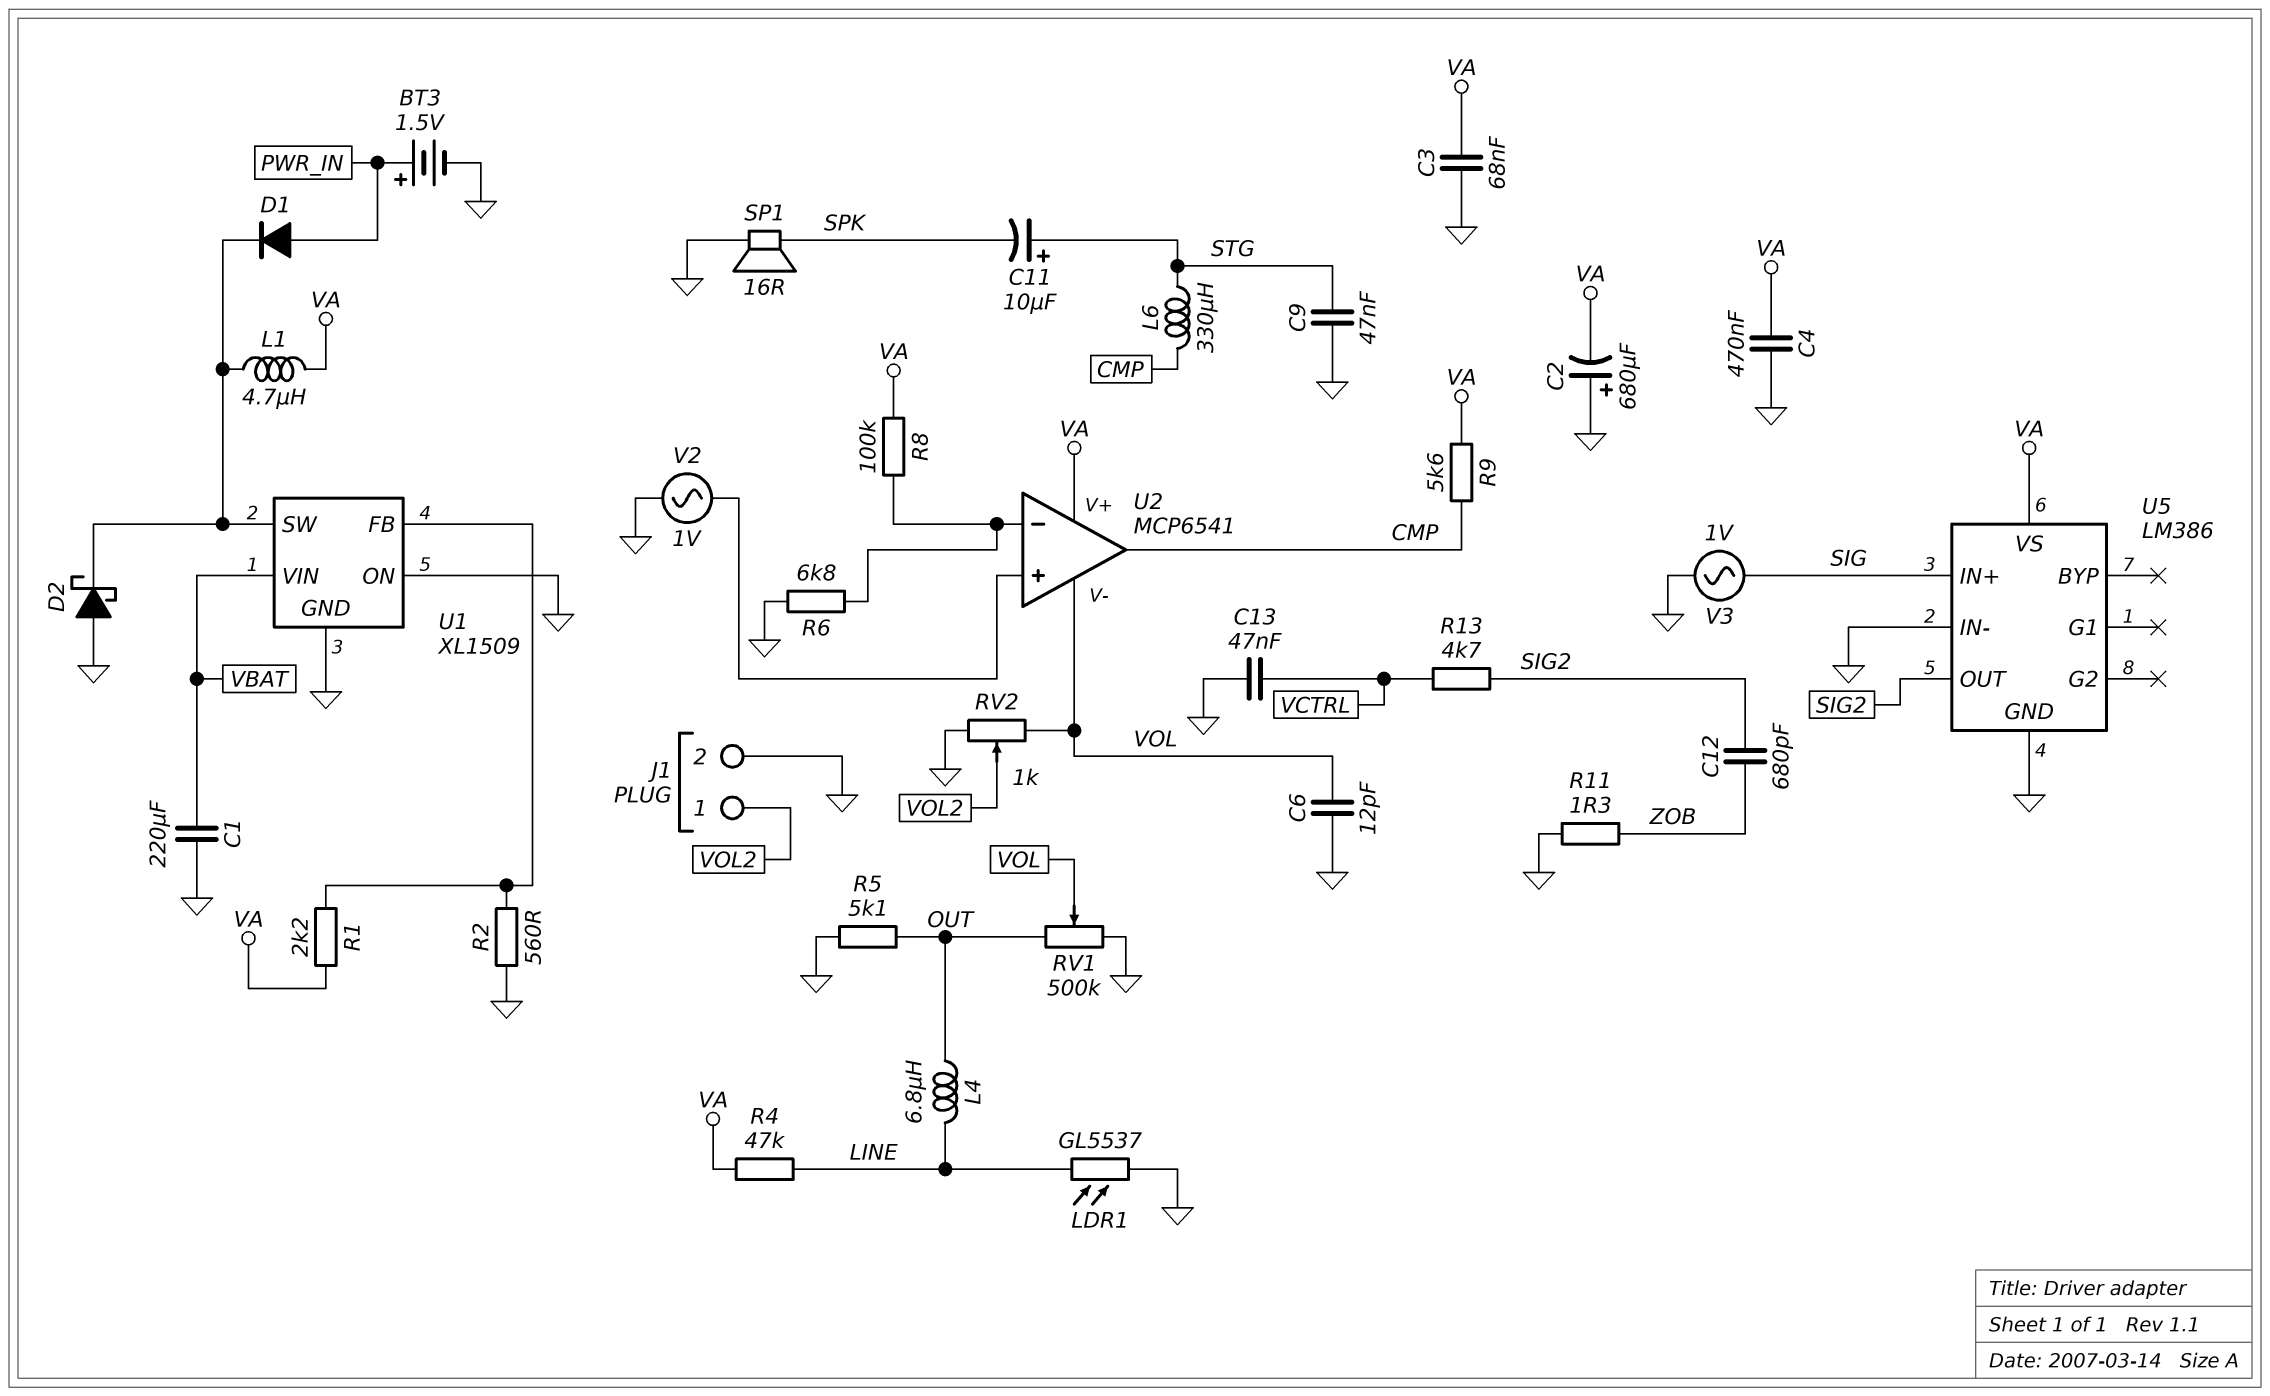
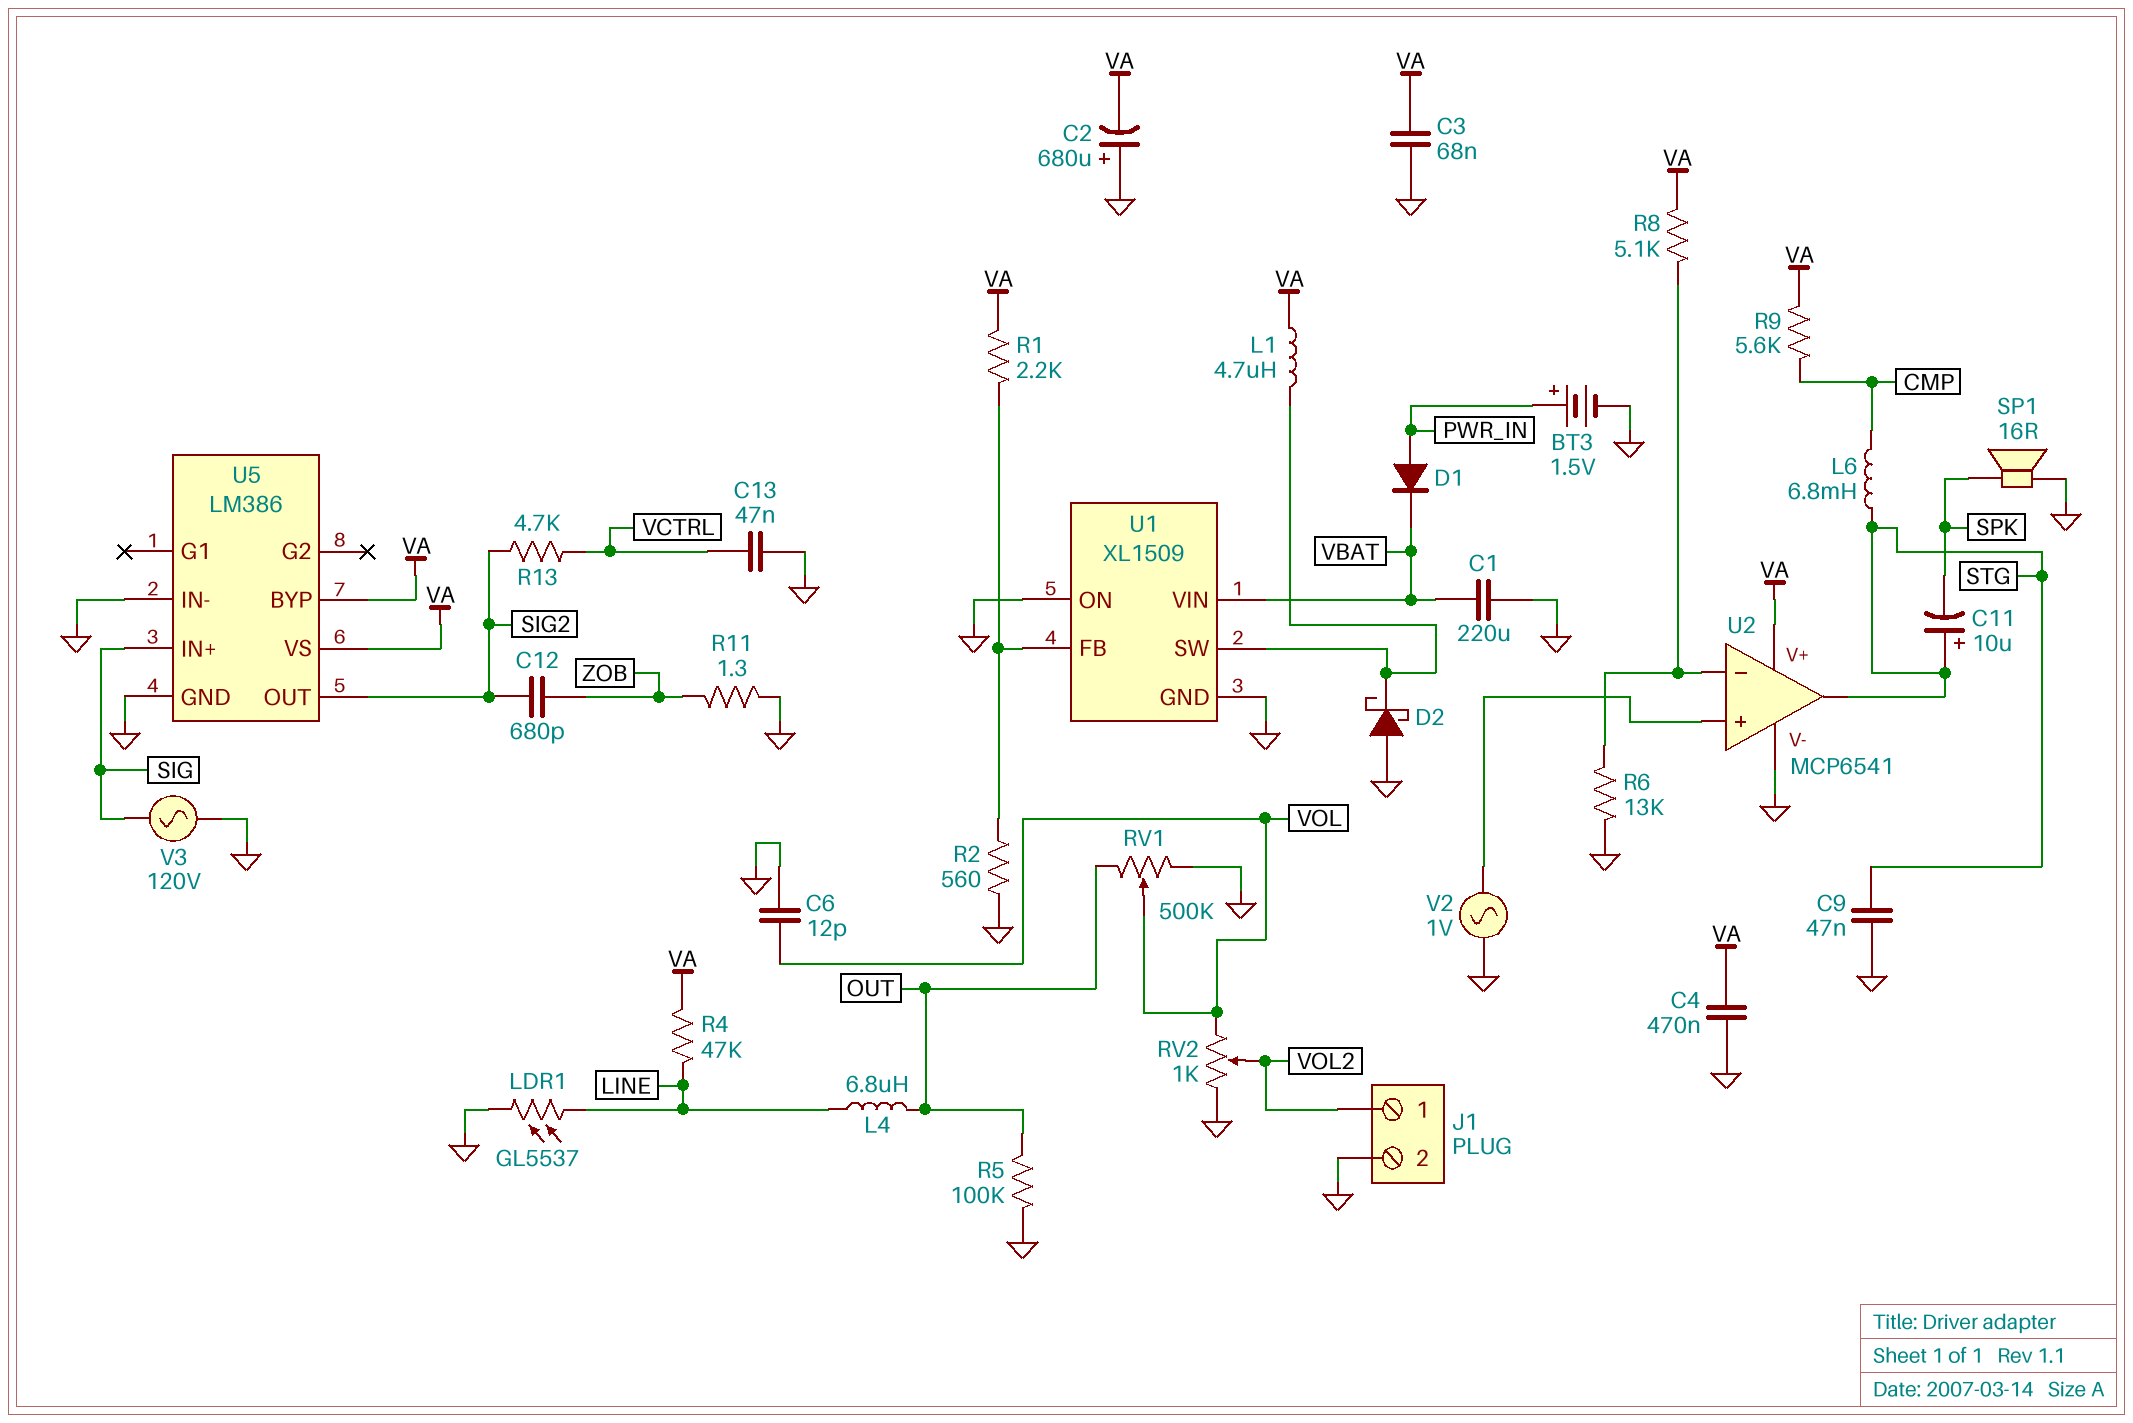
D1: diode (A PWR_IN, K U1/SW) -> diode (A PWR_IN, K VBAT)
L6: 330uH (CMP, STG) -> 6.8mH (CMP, STG)
R5: 5.1k (GND, OUT) -> 100k (GND, OUT)
R6: 6.8k (GND, U2/in-) -> 13k (GND, U2/in-)
R8: 100k (U2/in-, VA) -> 5.1k (U2/in-, VA)
U2 pin V-: VOL -> GND
U2 pin out: CMP -> STG
U5 pin BYP: none -> VA
V3: AC 1V (GND, SIG) -> AC 120V (GND, SIG)

